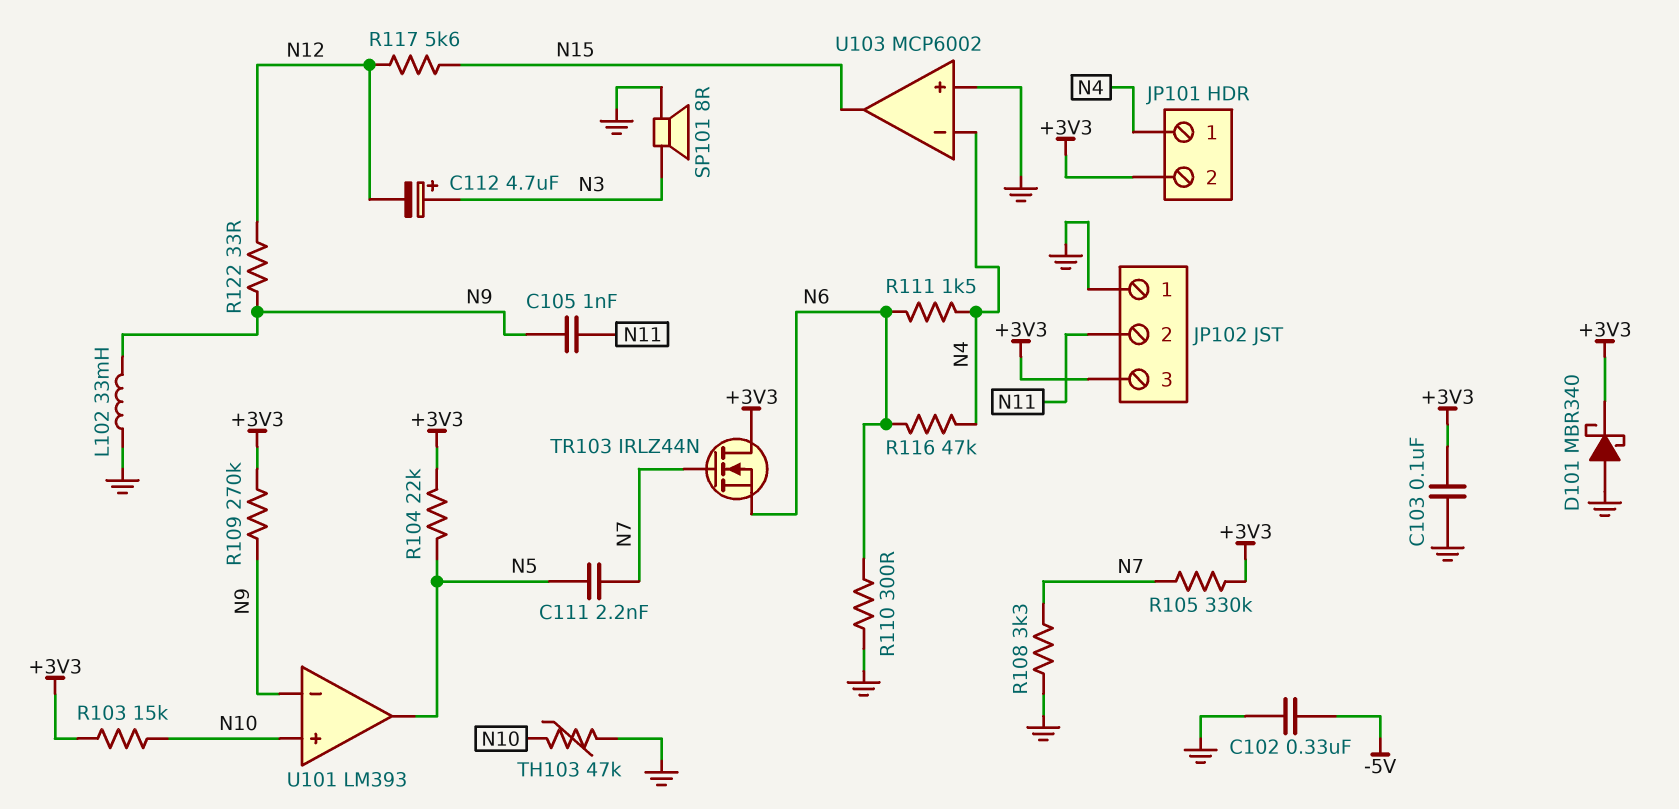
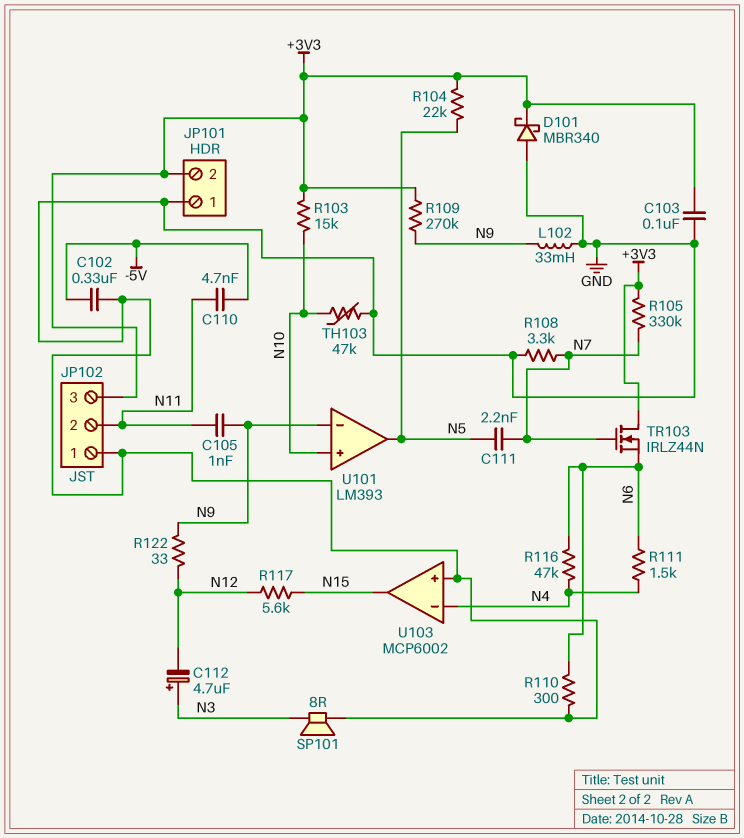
C110: none -> 4.7nF (-5V, N11)
JP101 pin 1: N4 -> GND

